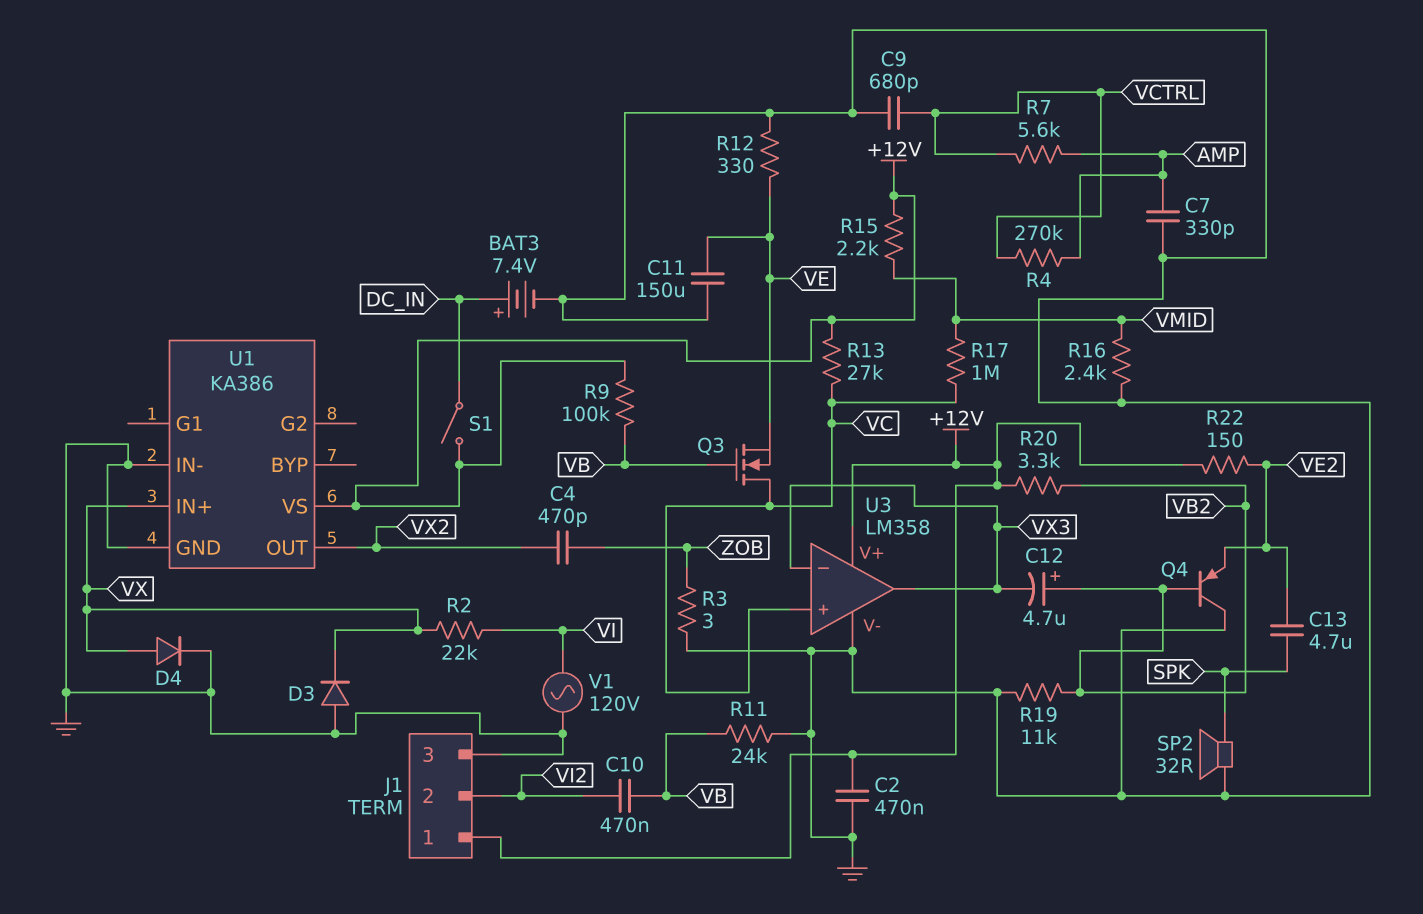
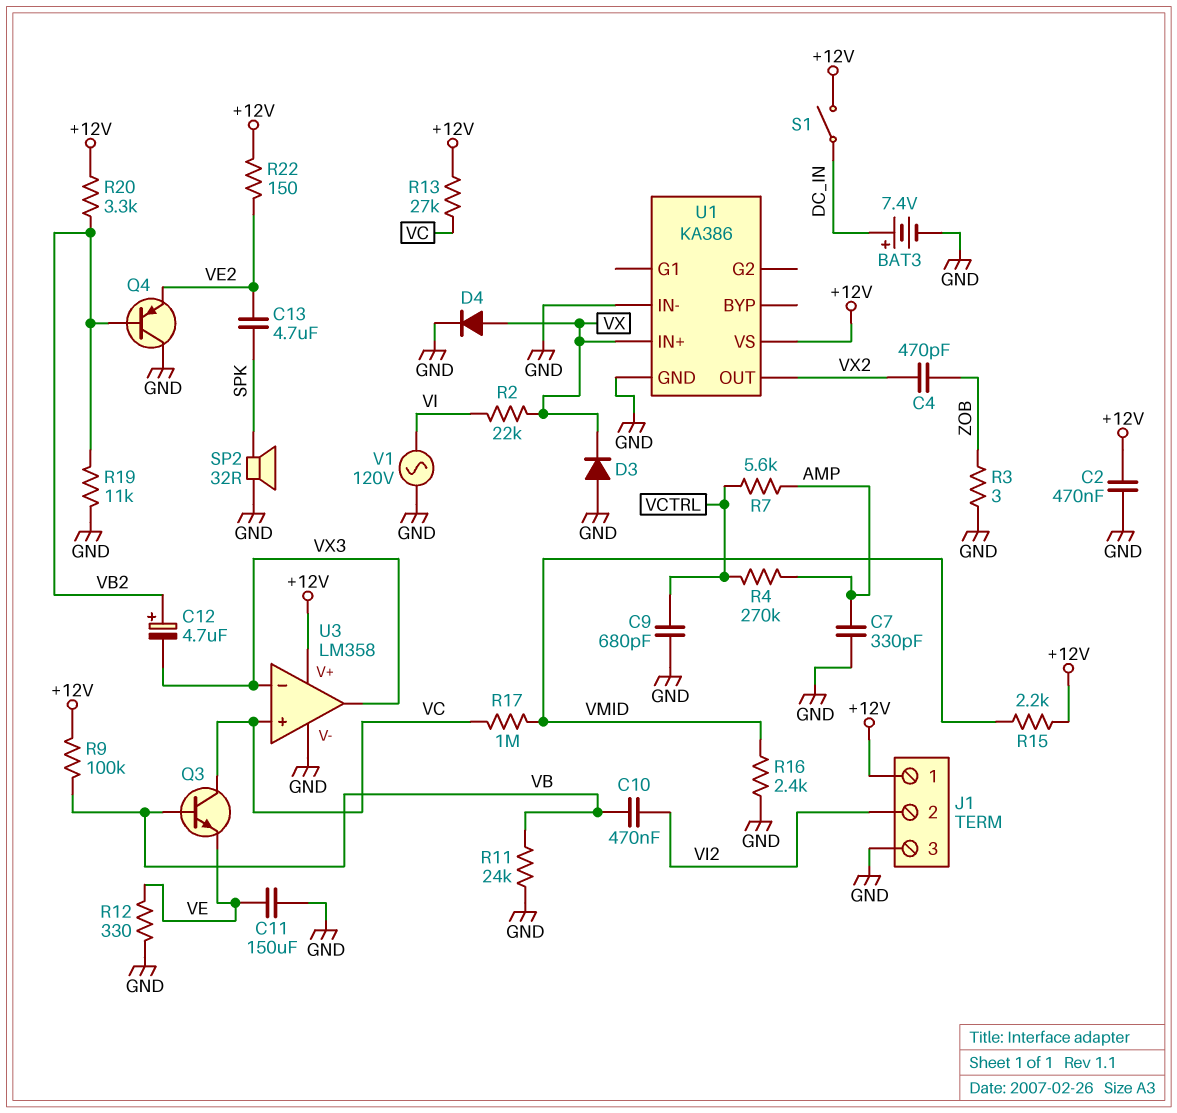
Q3: NMOS (G VB, D VC, S VE) -> NPN (B VB, C VC, E VE)

